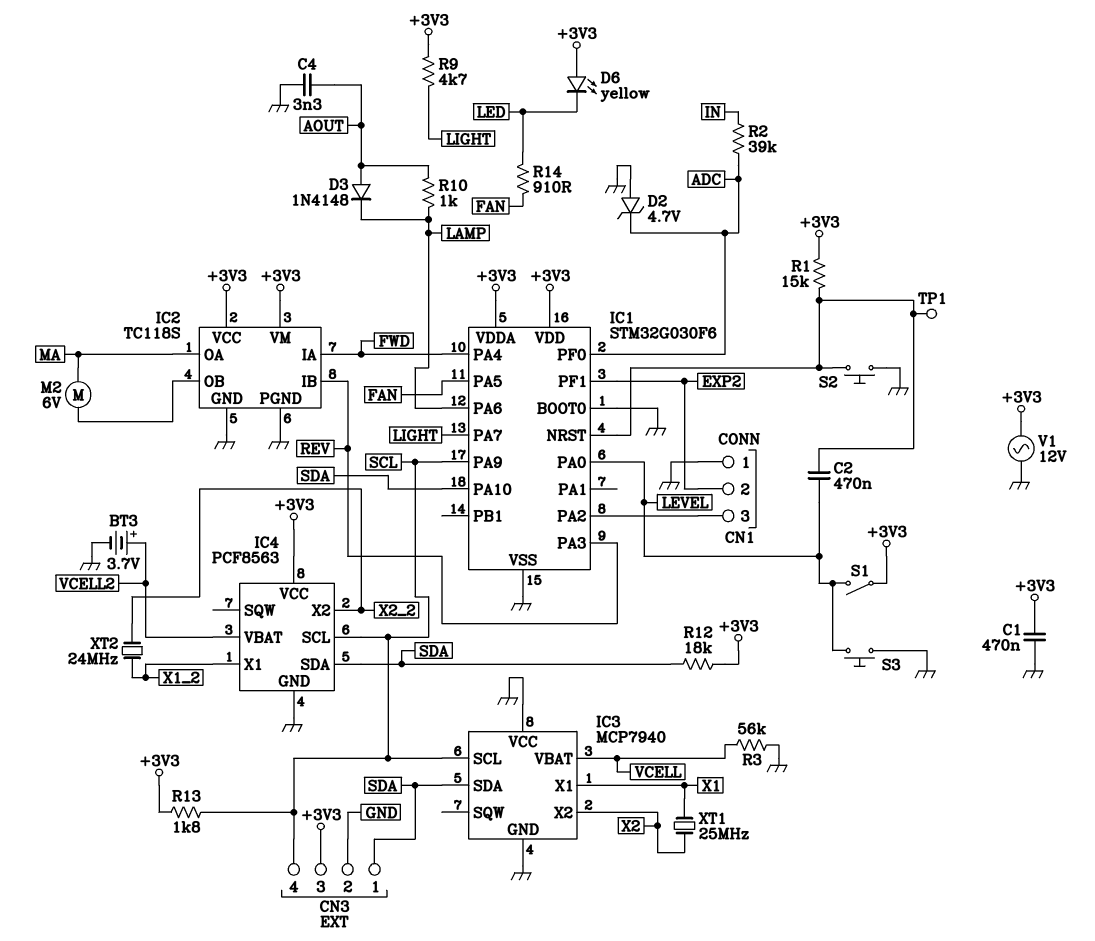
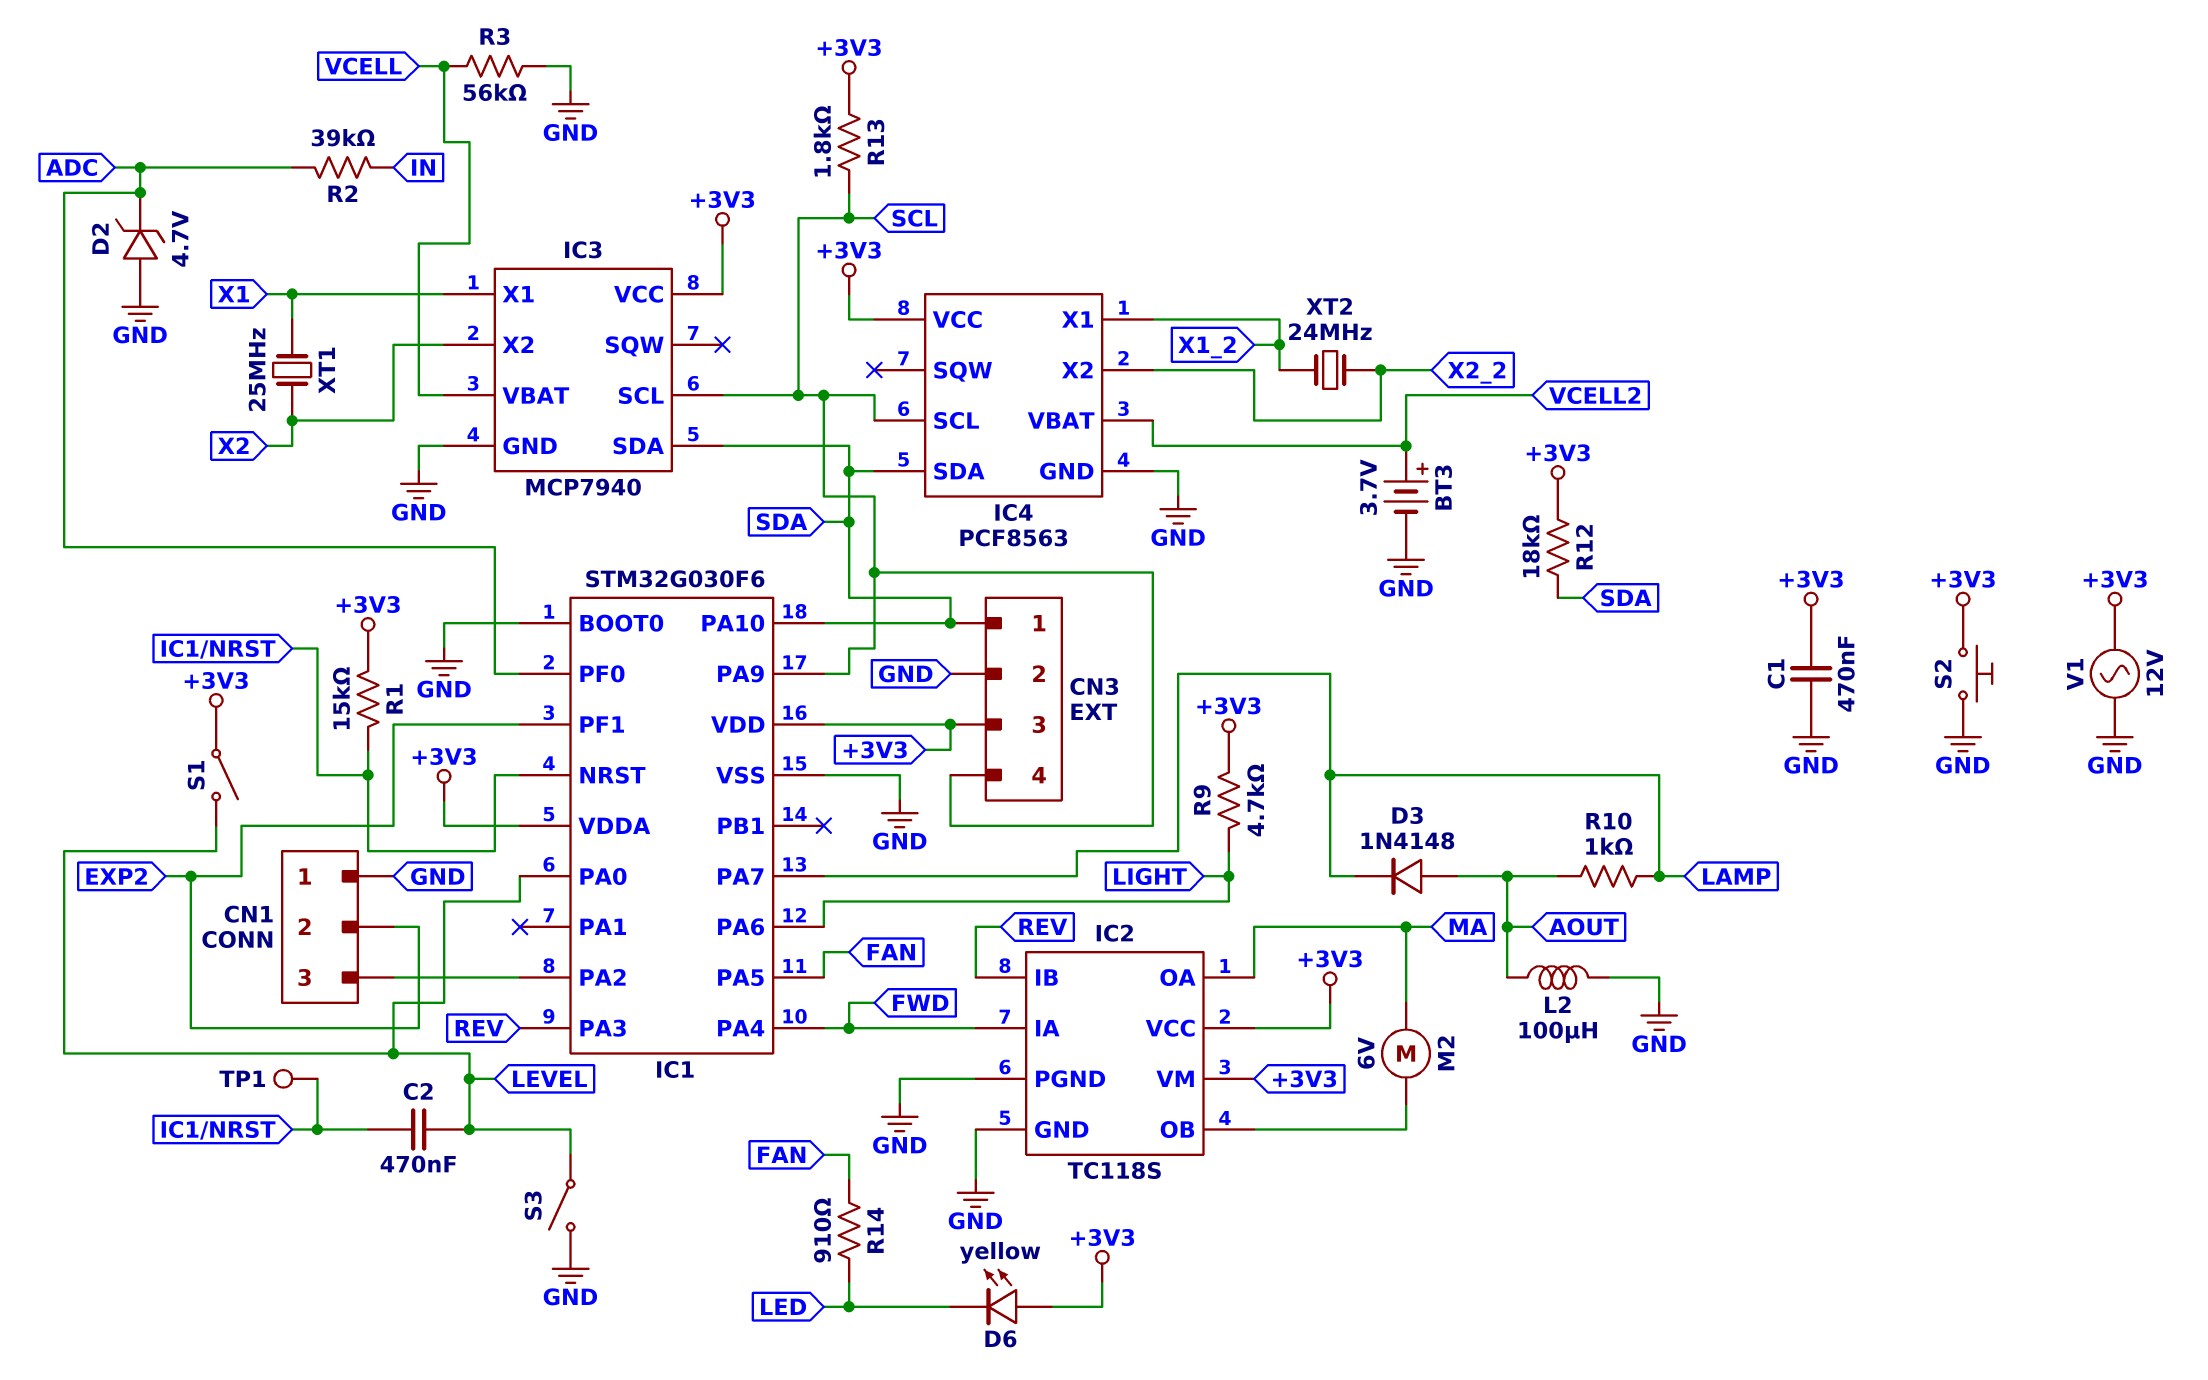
C4: 3.3nF (AOUT, GND) -> none
IC1 pin PA6: LAMP -> LIGHT
IC1 pin PA7: LIGHT -> LAMP
IC3 pin VCC: GND -> +3V3
L2: none -> 100uH (AOUT, GND)
S2: button (GND, IC1/NRST) -> button (+3V3, GND)
S3: button (GND, LEVEL) -> switch (GND, LEVEL)

